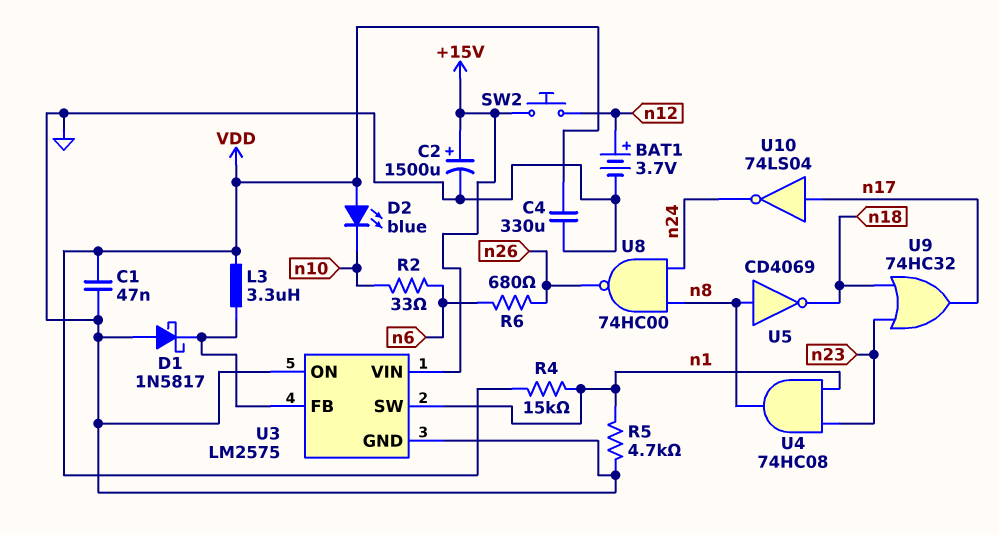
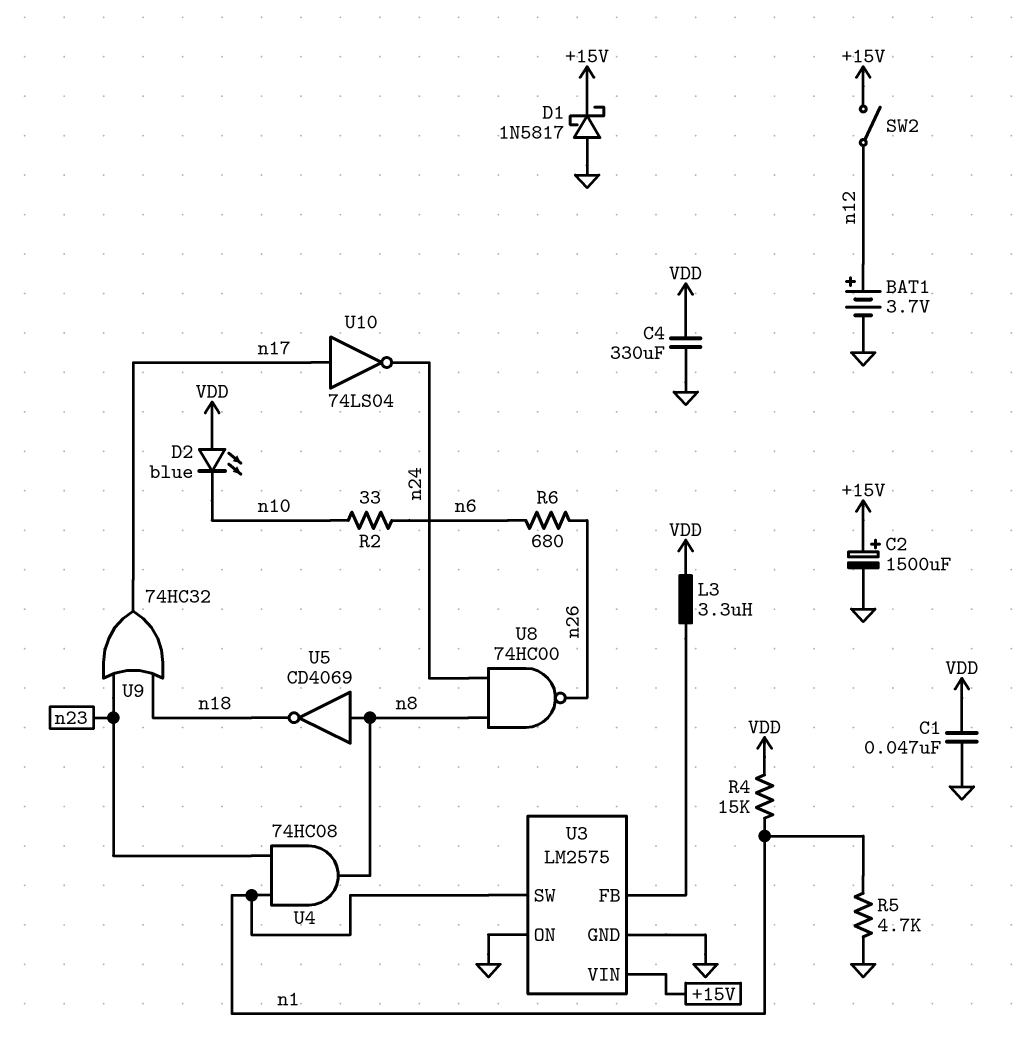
D1: schottky 1N5817 (A GND, K U3/FB) -> schottky 1N5817 (A GND, K +15V)
SW2: button (+15V, n12) -> switch (+15V, n12)

